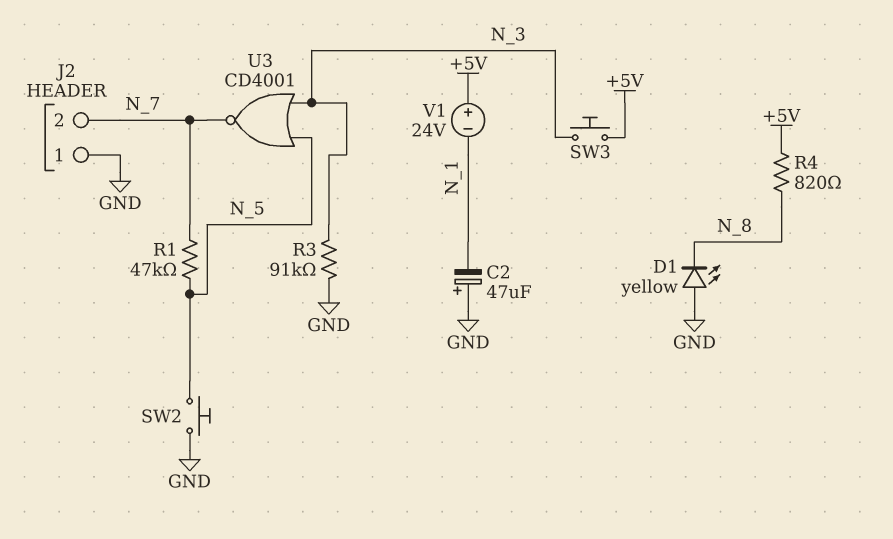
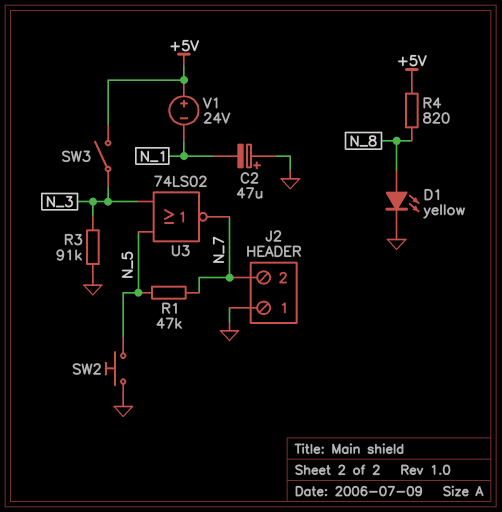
D1: LED yellow (A GND, K N_8) -> LED yellow (A N_8, K GND)
SW3: button (+5V, N_3) -> switch (+5V, N_3)
U3: NOR CD4001 (in N_3, in N_5, out N_7) -> NOR 74LS02 (in N_3, in N_5, out N_7)

